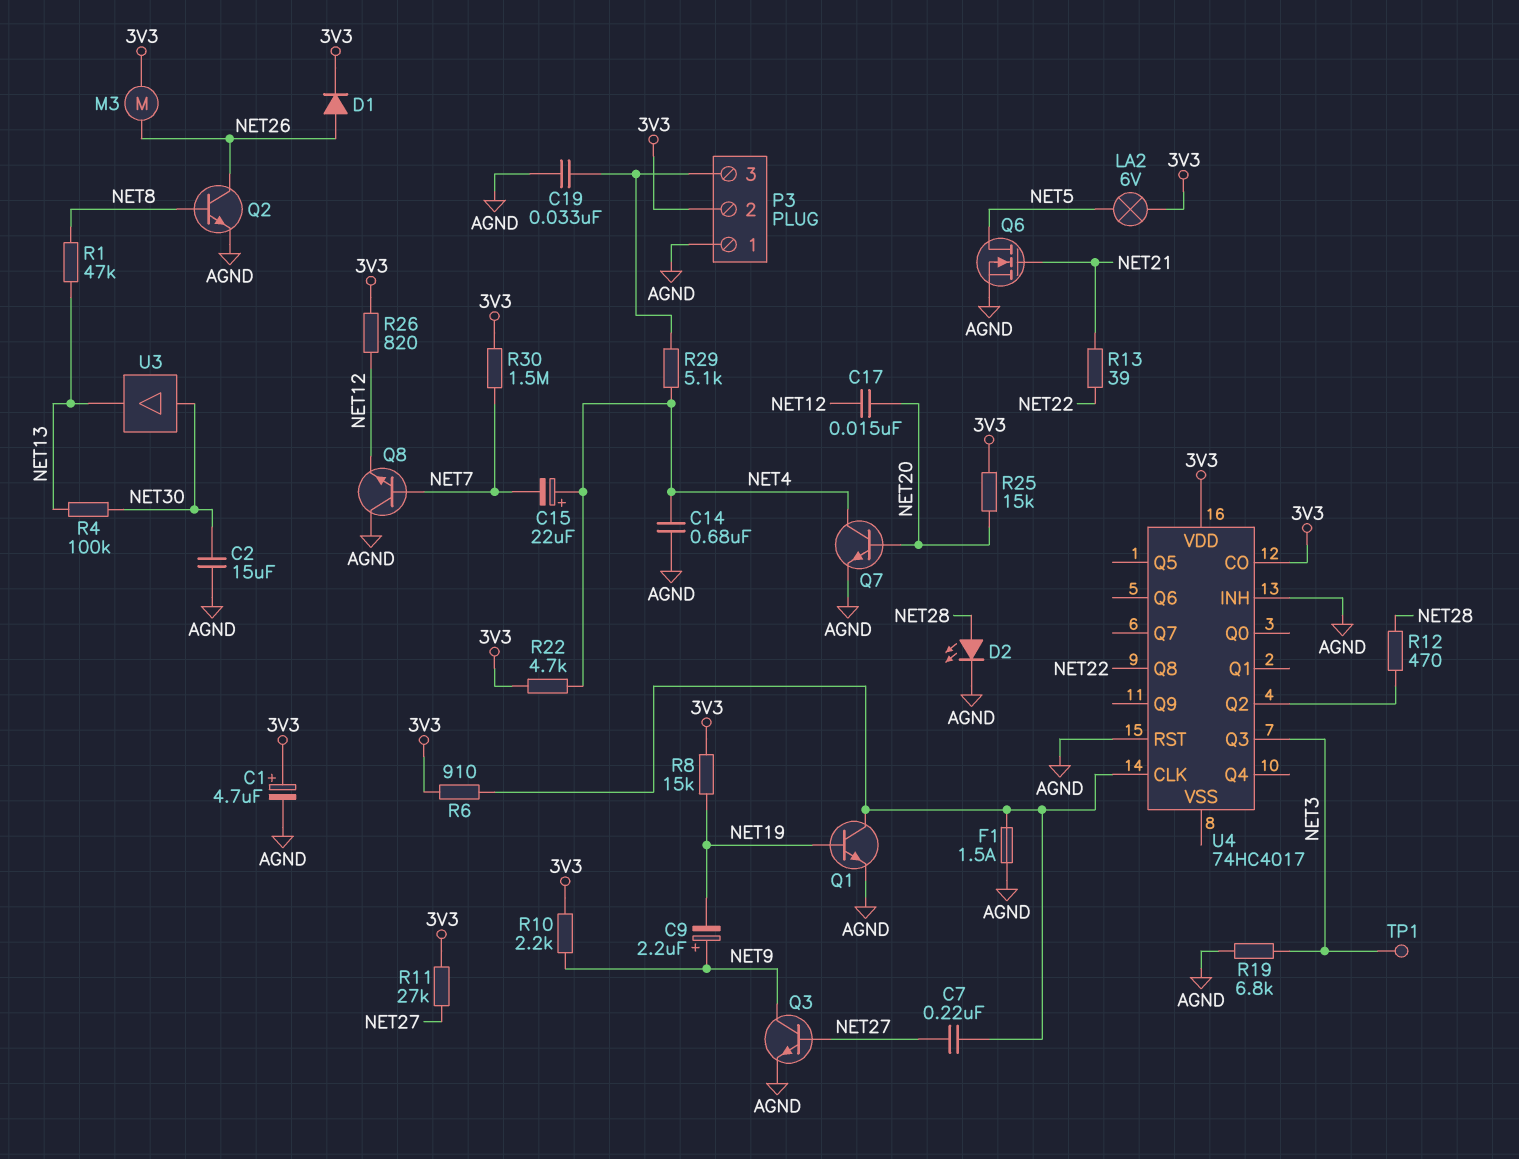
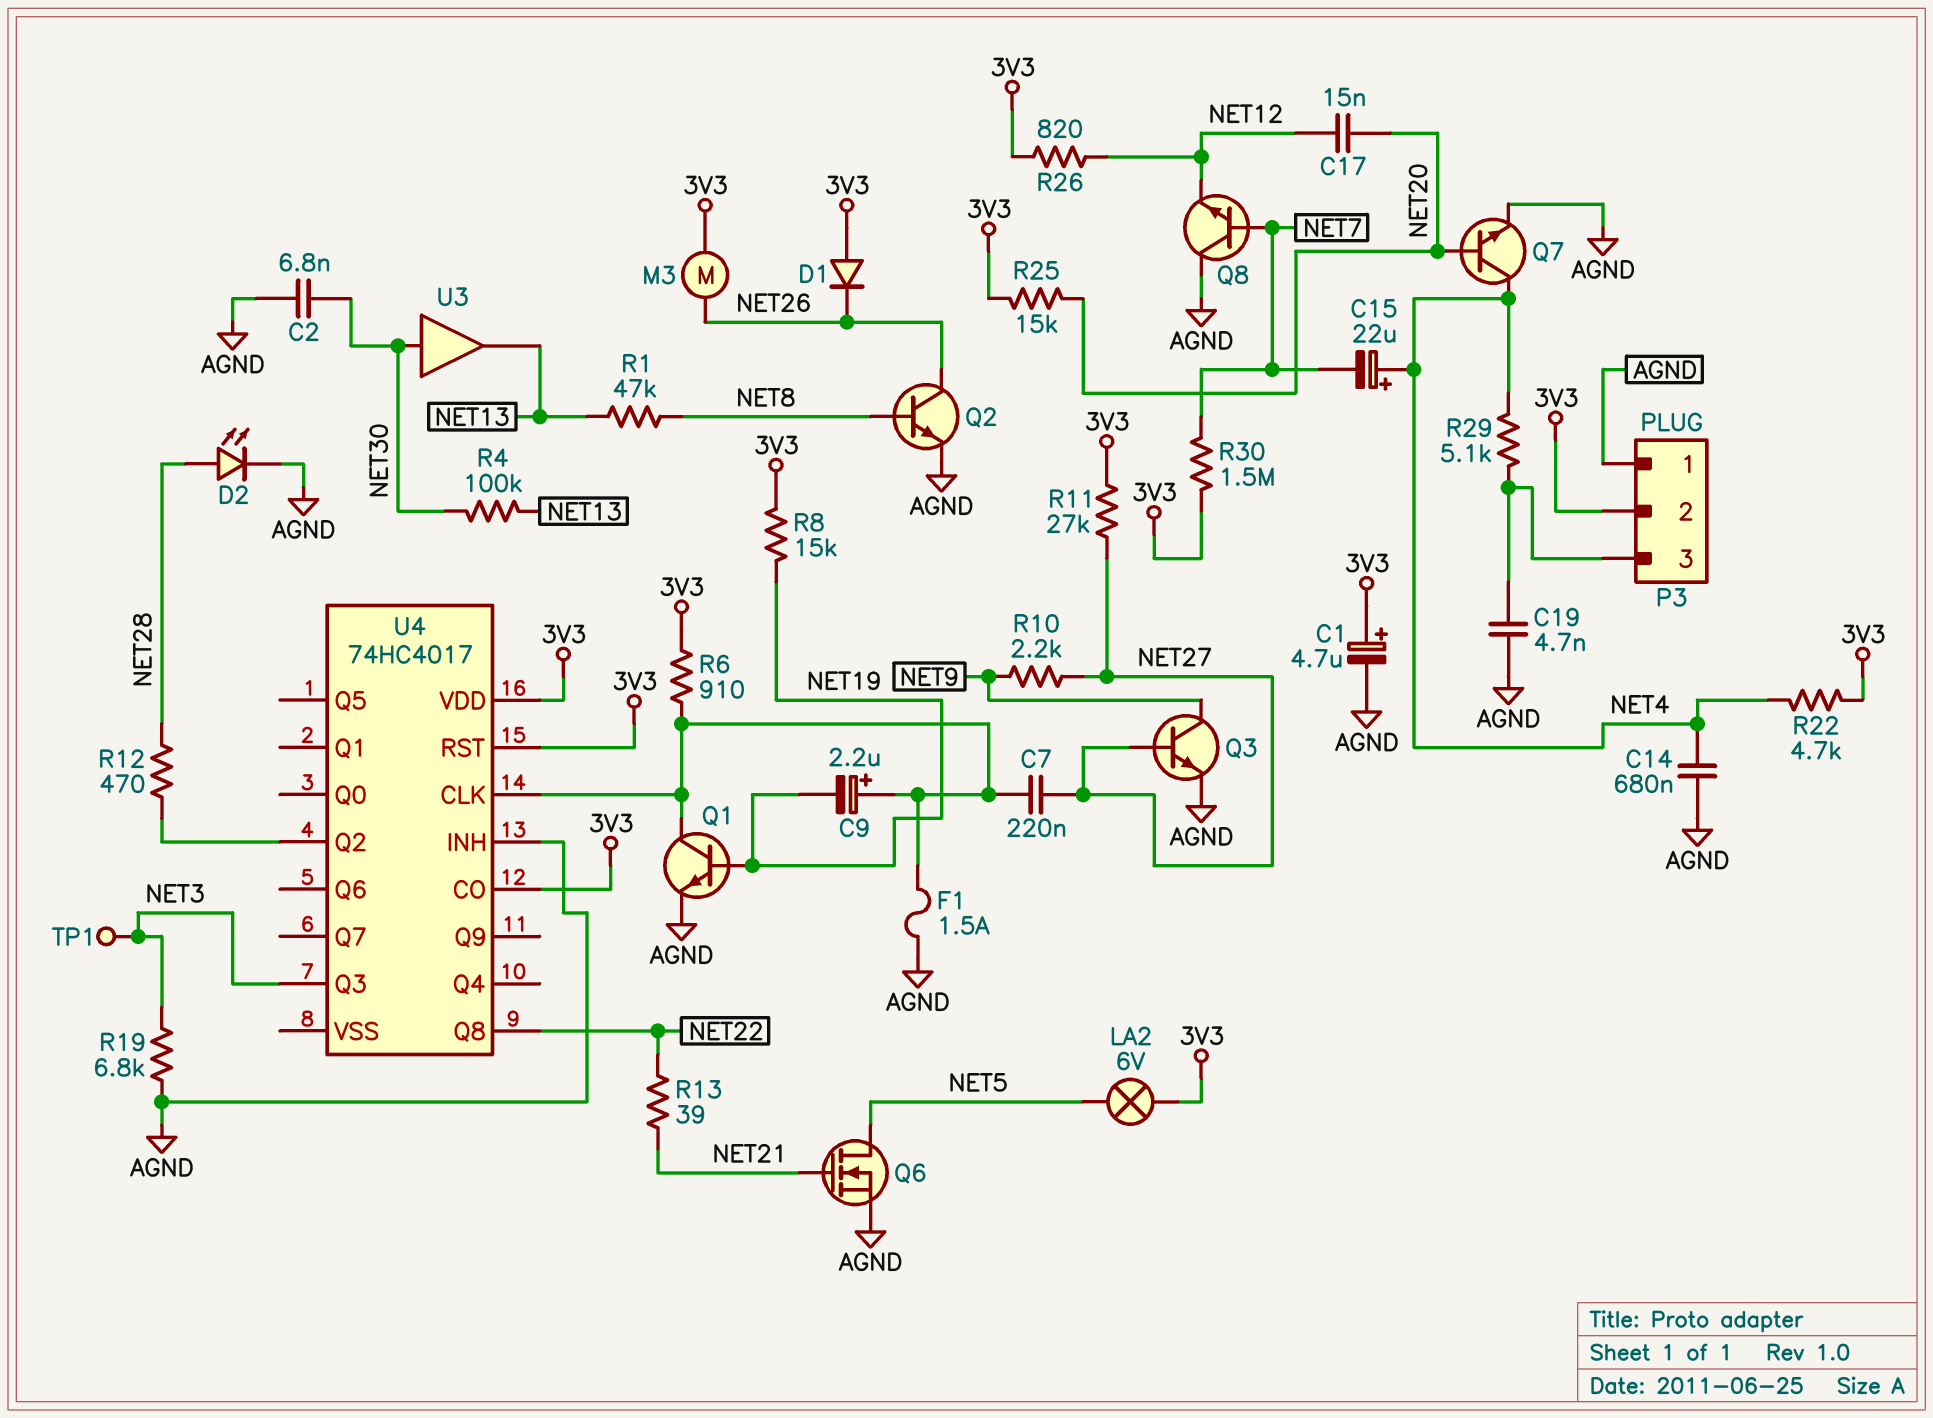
C2: 15uF (AGND, NET30) -> 6.8nF (AGND, NET30)
C9: 2.2uF (plus NET9, minus NET19) -> 2.2uF (plus U4/CLK, minus NET19)
C19: 33nF (AGND, P3/3) -> 4.7nF (AGND, P3/3)
D1: diode (A NET26, K 3V3) -> diode (A 3V3, K NET26)
R10: 2.2k (3V3, NET9) -> 2.2k (NET9, NET27)
U4 pin RST: AGND -> 3V3

